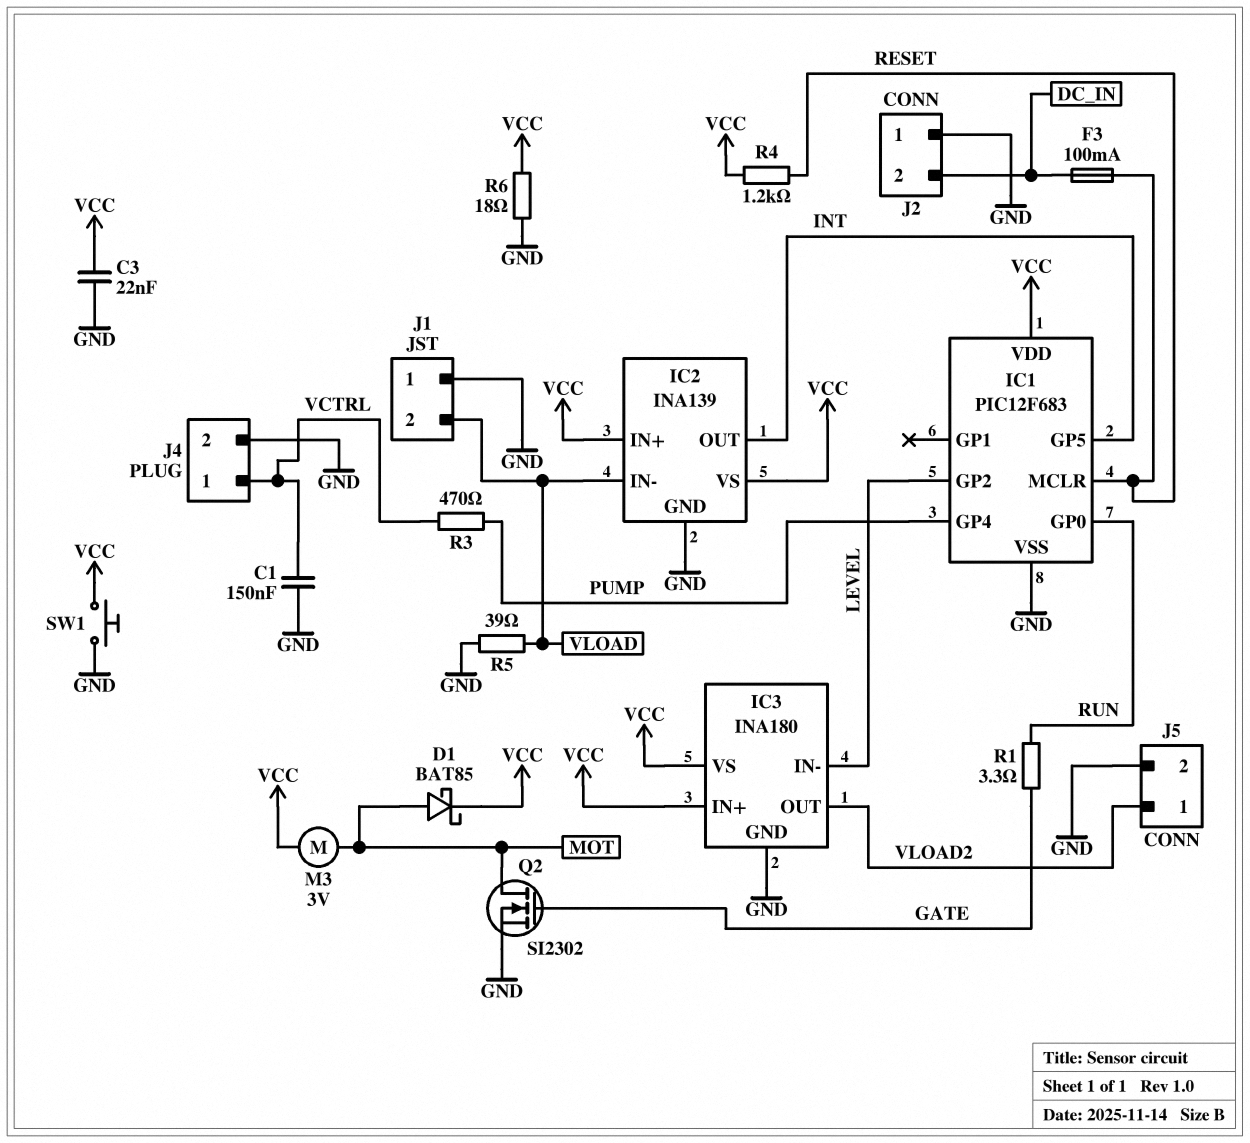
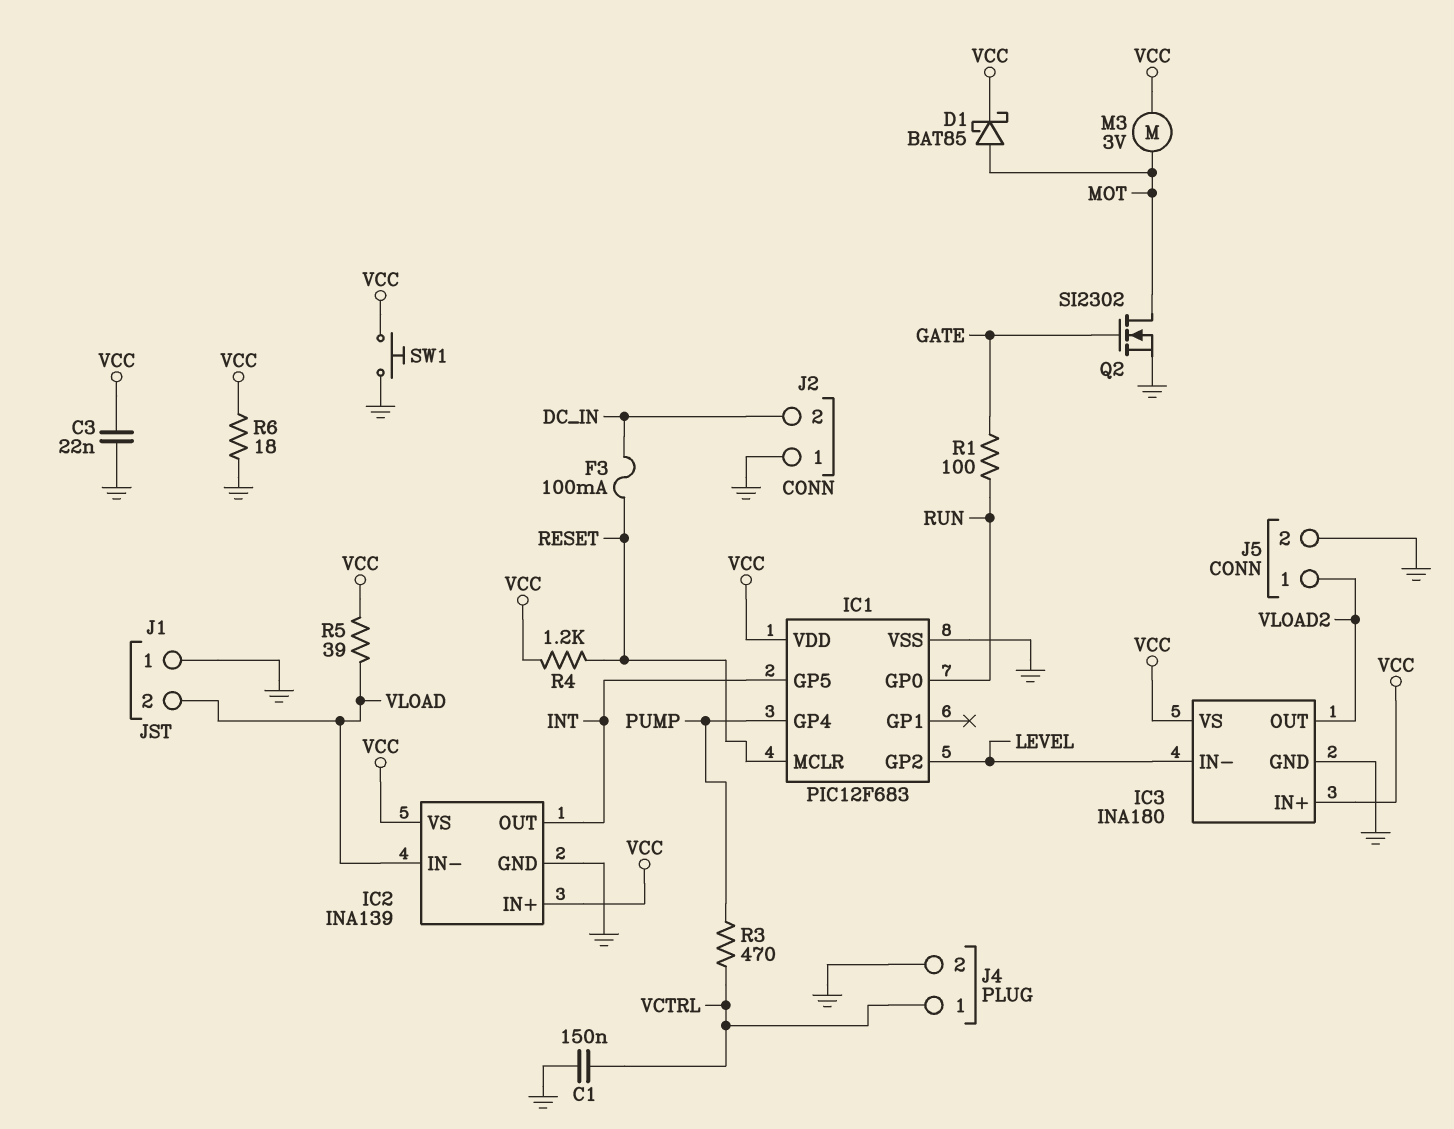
R1: 3.3 (GATE, RUN) -> 100 (GATE, RUN)
R5: 39 (GND, VLOAD) -> 39 (VCC, VLOAD)

